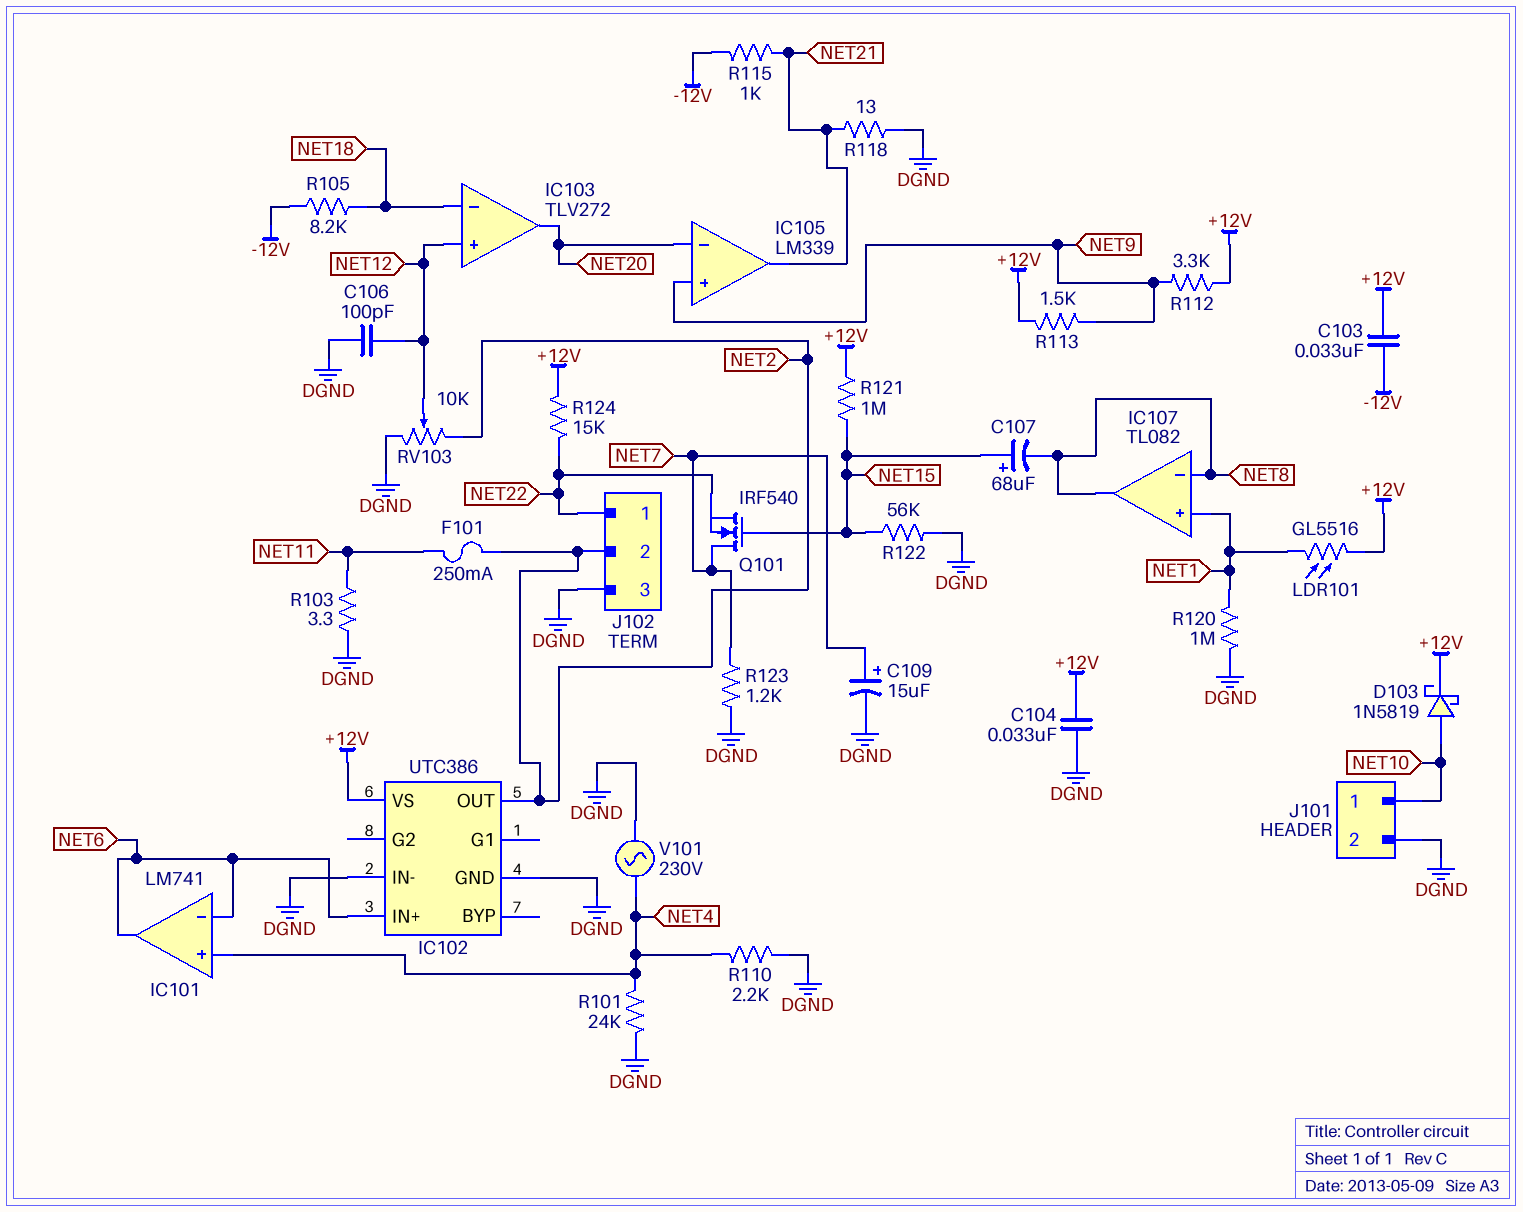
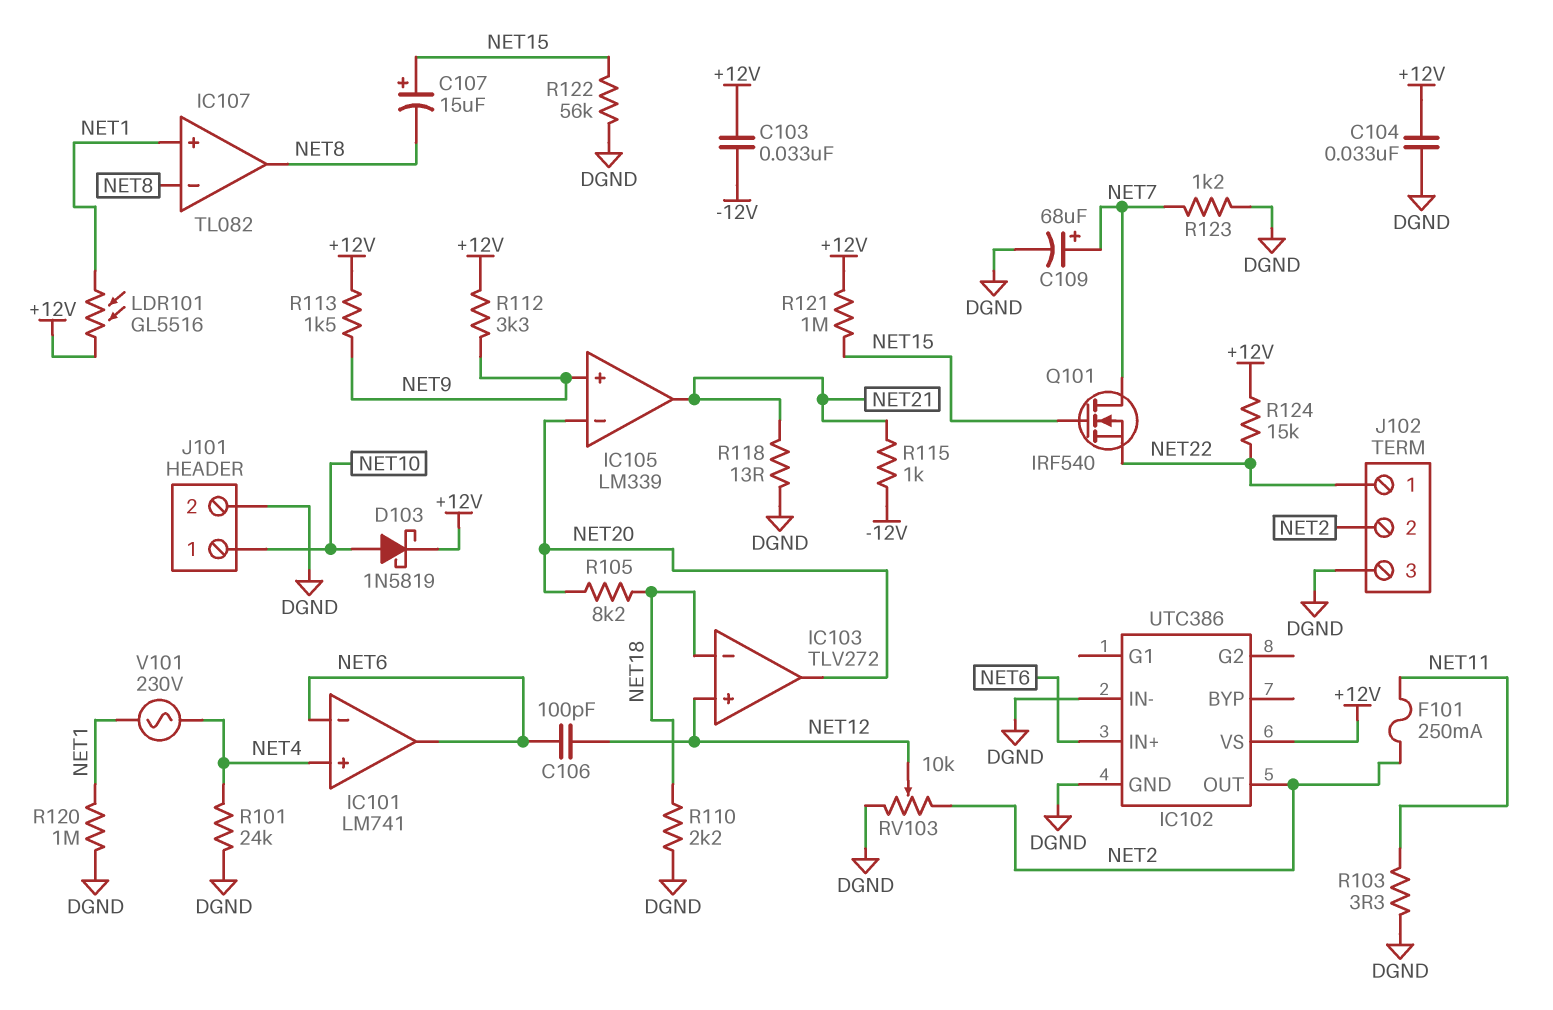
C106: 100pF (DGND, NET12) -> 100pF (NET6, NET12)
C107: 68uF (plus NET15, minus NET8) -> 15uF (plus NET15, minus NET8)
C109: 15uF (plus NET7, minus DGND) -> 68uF (plus NET7, minus DGND)
R105: 8.2k (-12V, NET18) -> 8.2k (NET18, NET20)
R110: 2.2k (DGND, NET4) -> 2.2k (DGND, NET18)
V101: AC 230V (DGND, NET4) -> AC 230V (NET1, NET4)

